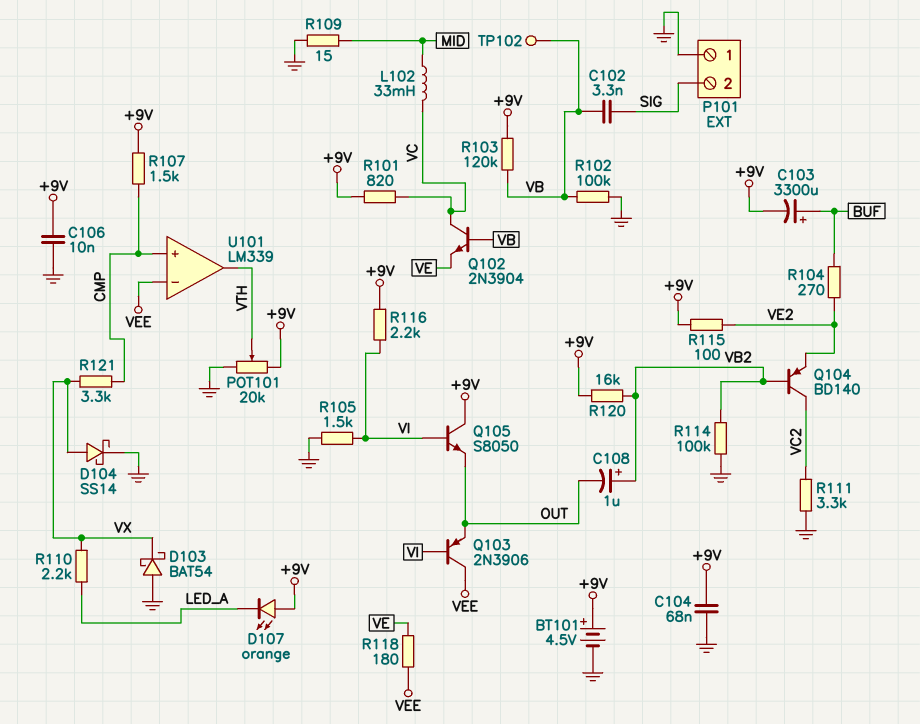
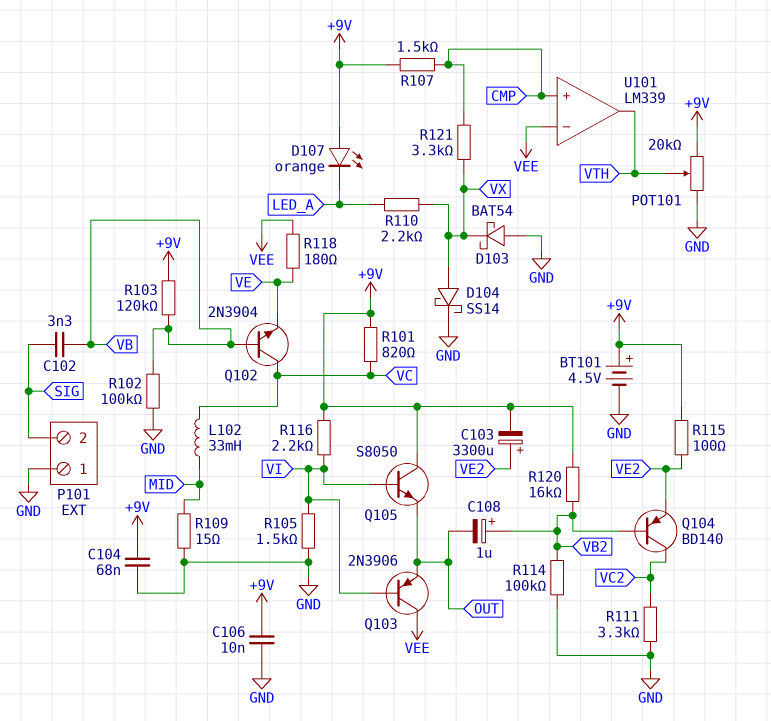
C103: 3300uF (plus BUF, minus +9V) -> 3300uF (plus VE2, minus +9V)
R104: 270 (BUF, VE2) -> none
TP102: test point (VB) -> none

